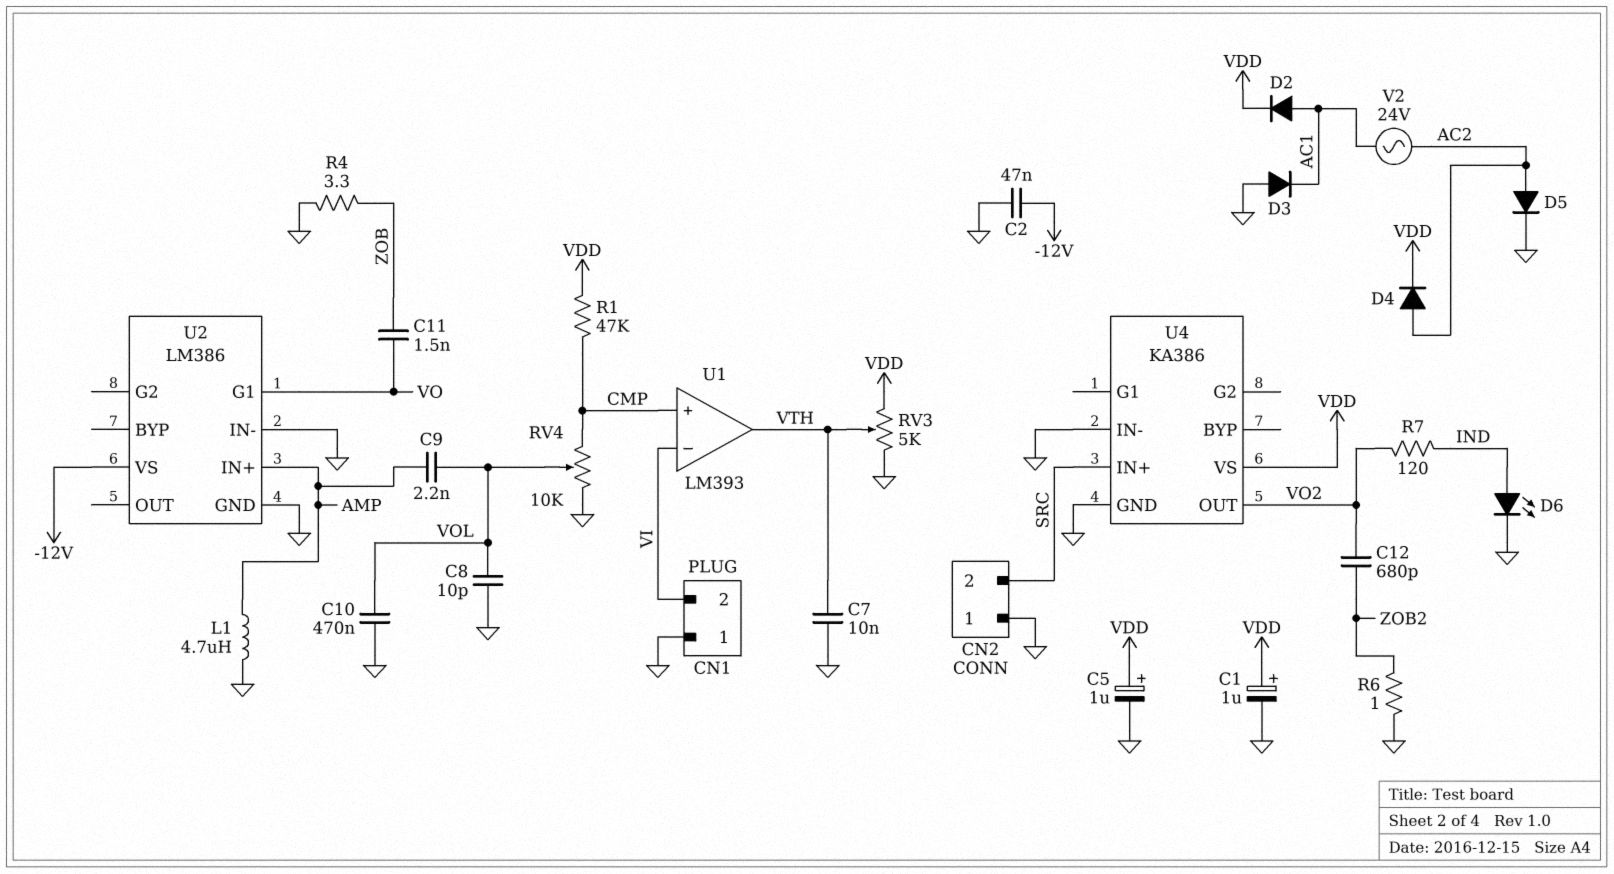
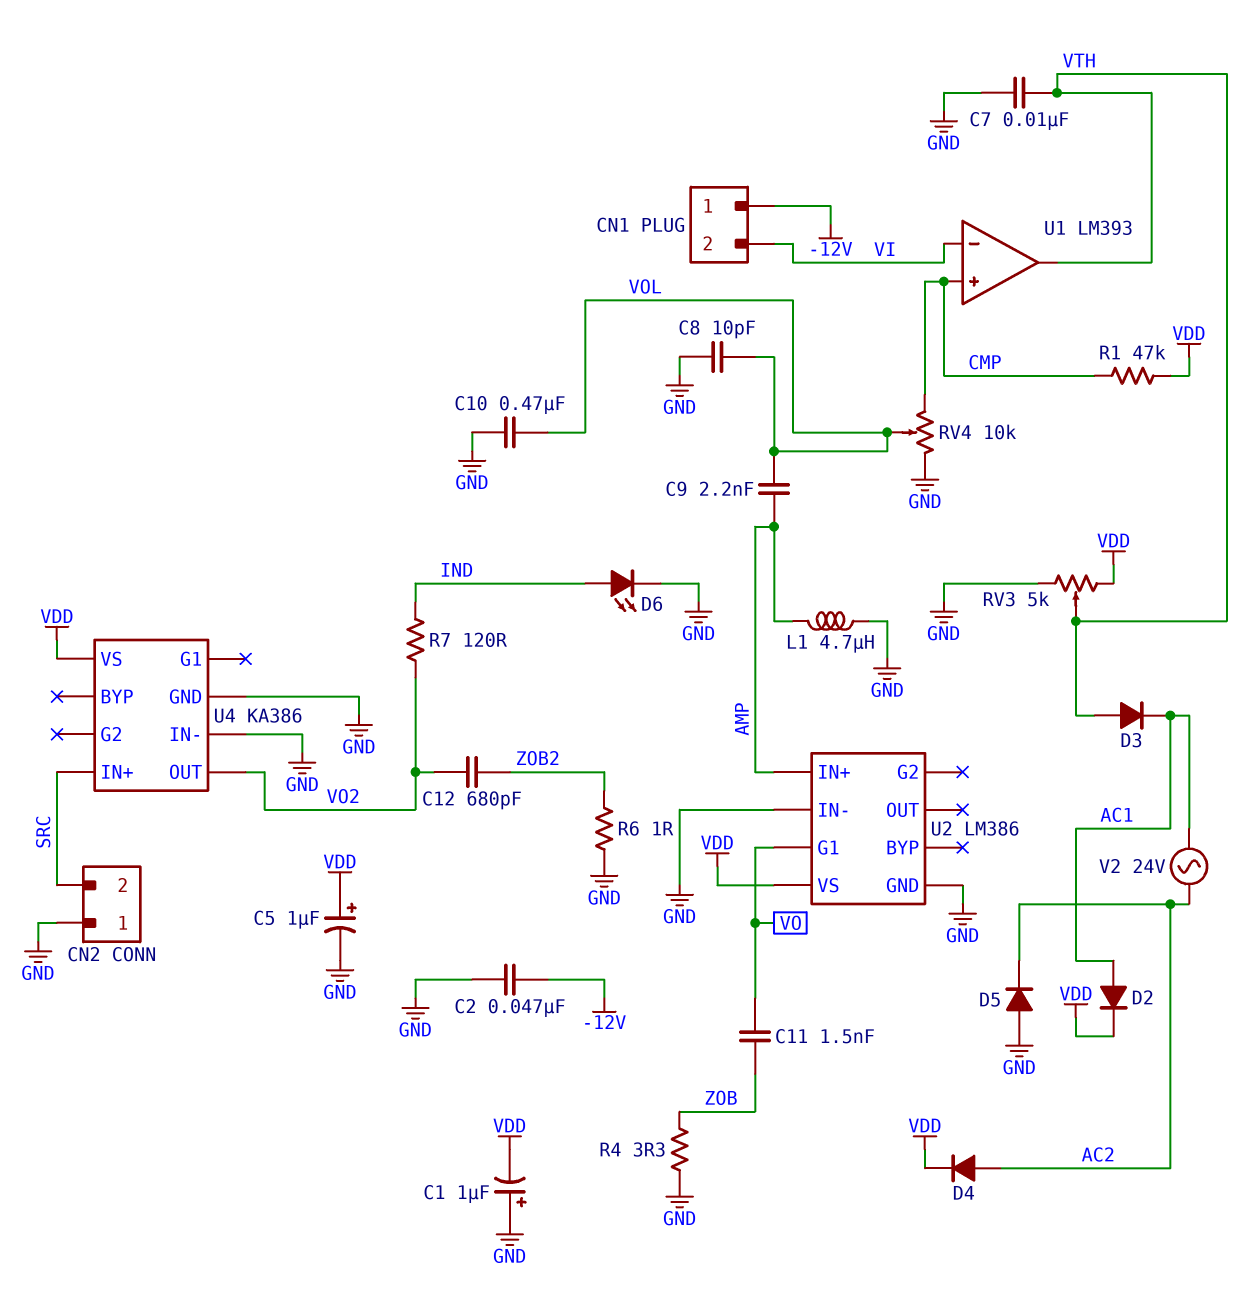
C1: 1uF (plus VDD, minus GND) -> 1uF (plus GND, minus VDD)
CN1 pin 1: GND -> -12V
D3: diode (A GND, K AC1) -> diode (A VTH, K AC1)
D5: diode (A AC2, K GND) -> diode (A GND, K AC2)
U2 pin VS: -12V -> VDD

